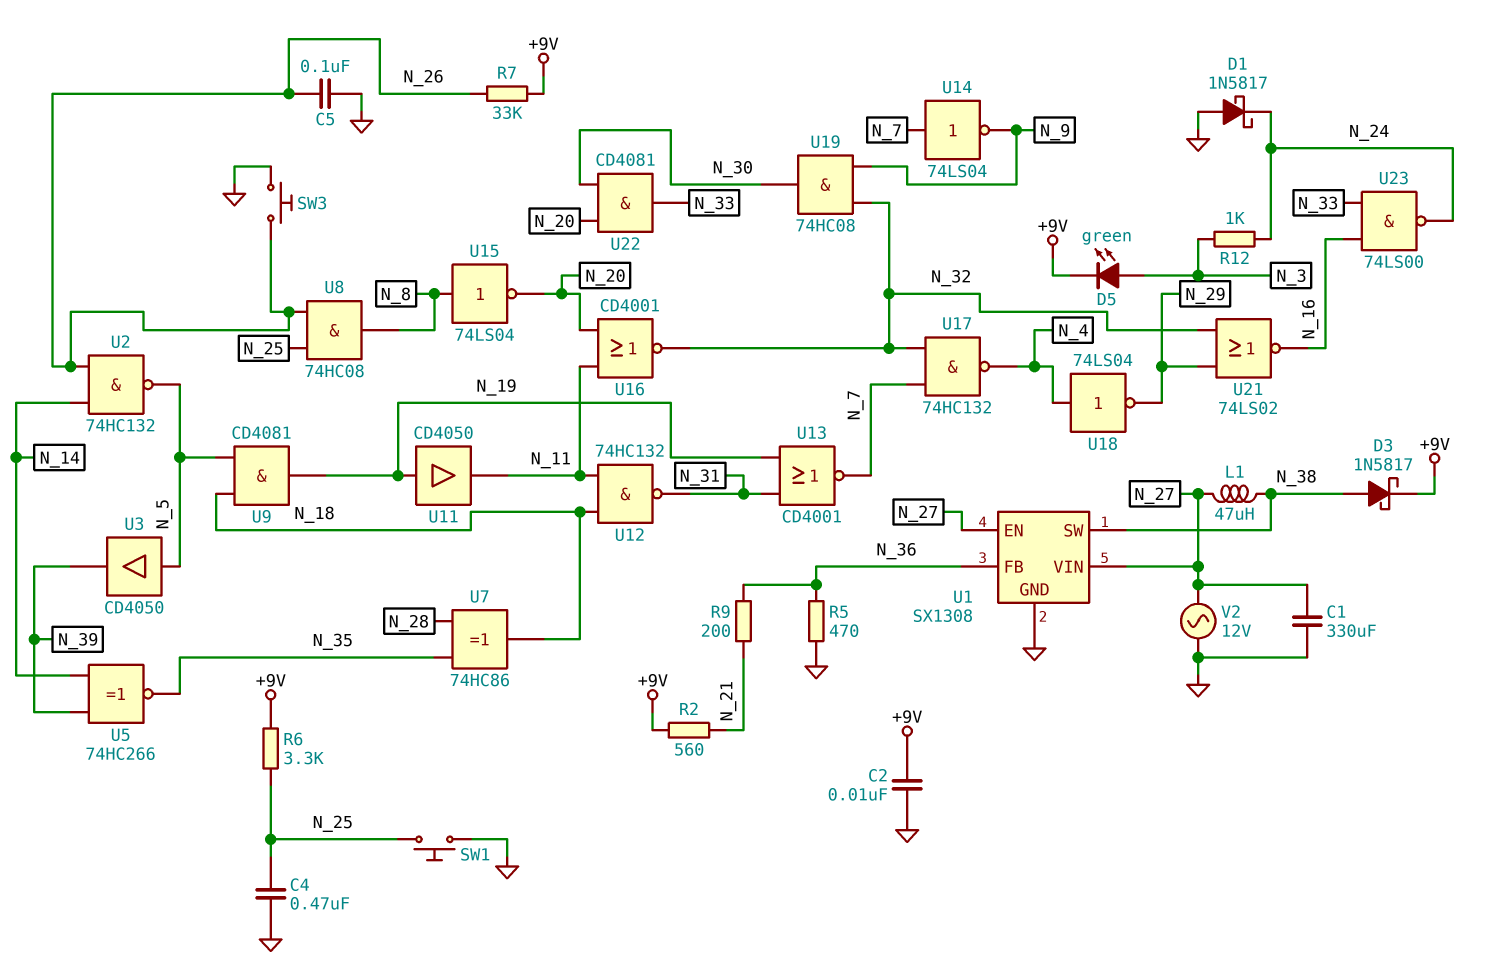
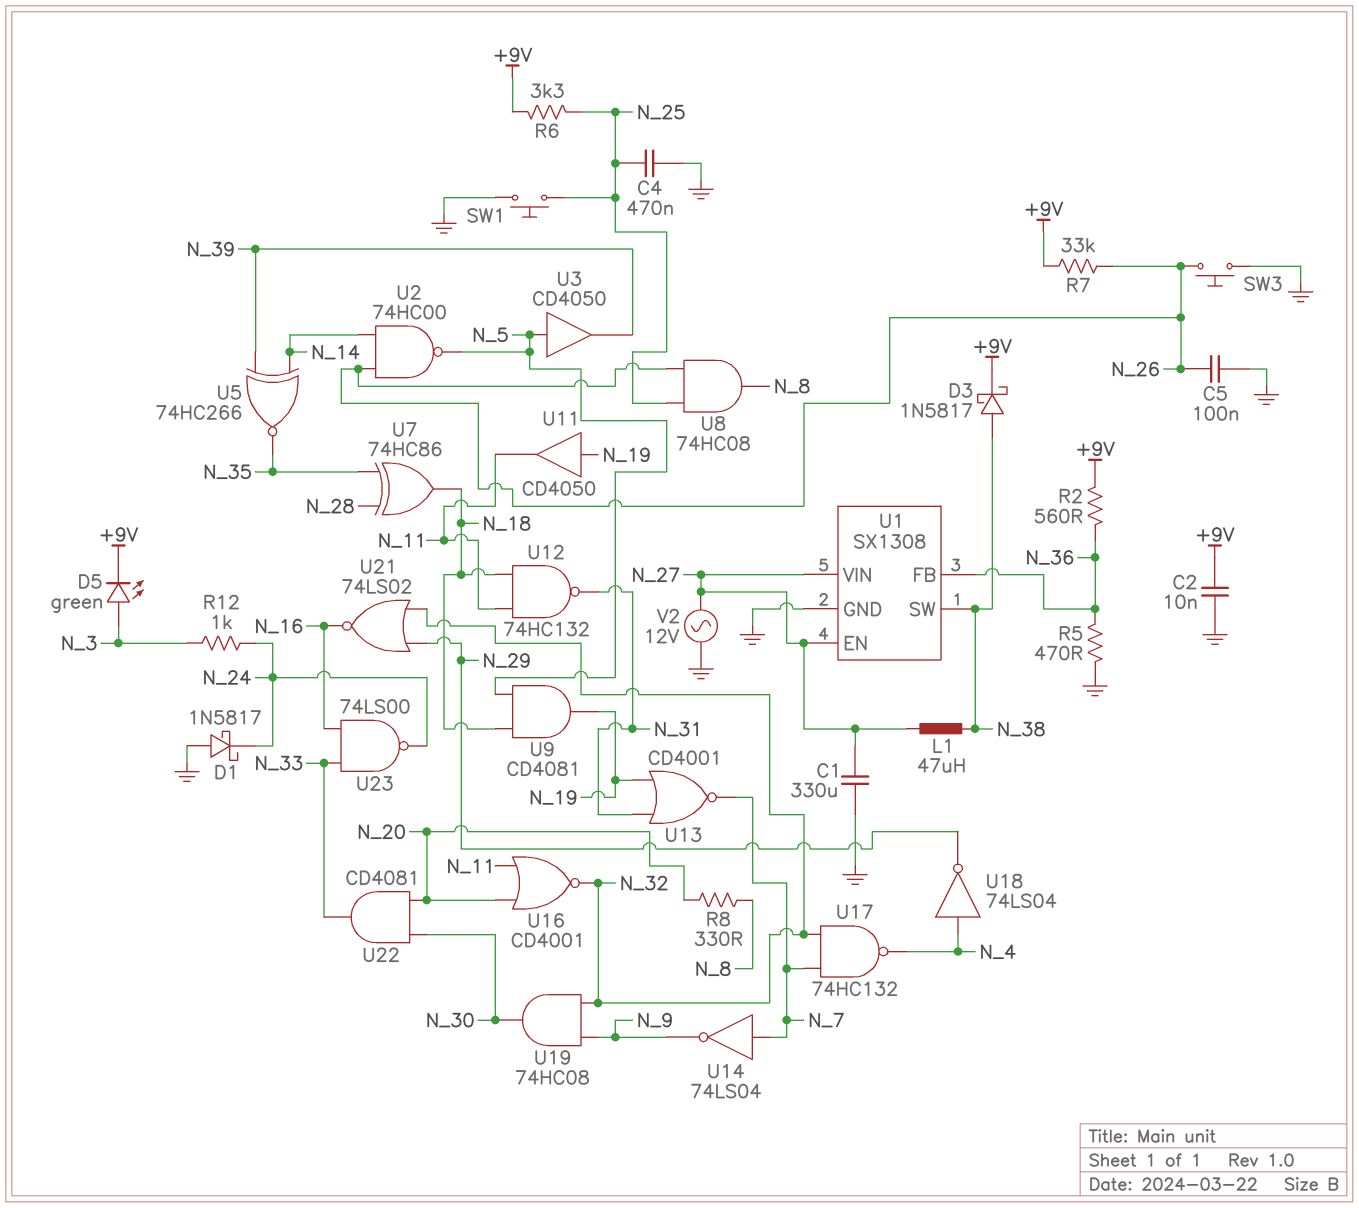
R2: 560 (+9V, N_21) -> 560 (+9V, N_36)
R8: none -> 330 (N_8, N_20)
R9: 200 (N_21, N_36) -> none
U2: NAND 74HC132 (in N_14, in N_26, out N_5) -> NAND 74HC00 (in N_14, in N_26, out N_5)
U15: NOT 74LS04 (in N_8, out N_20) -> none

